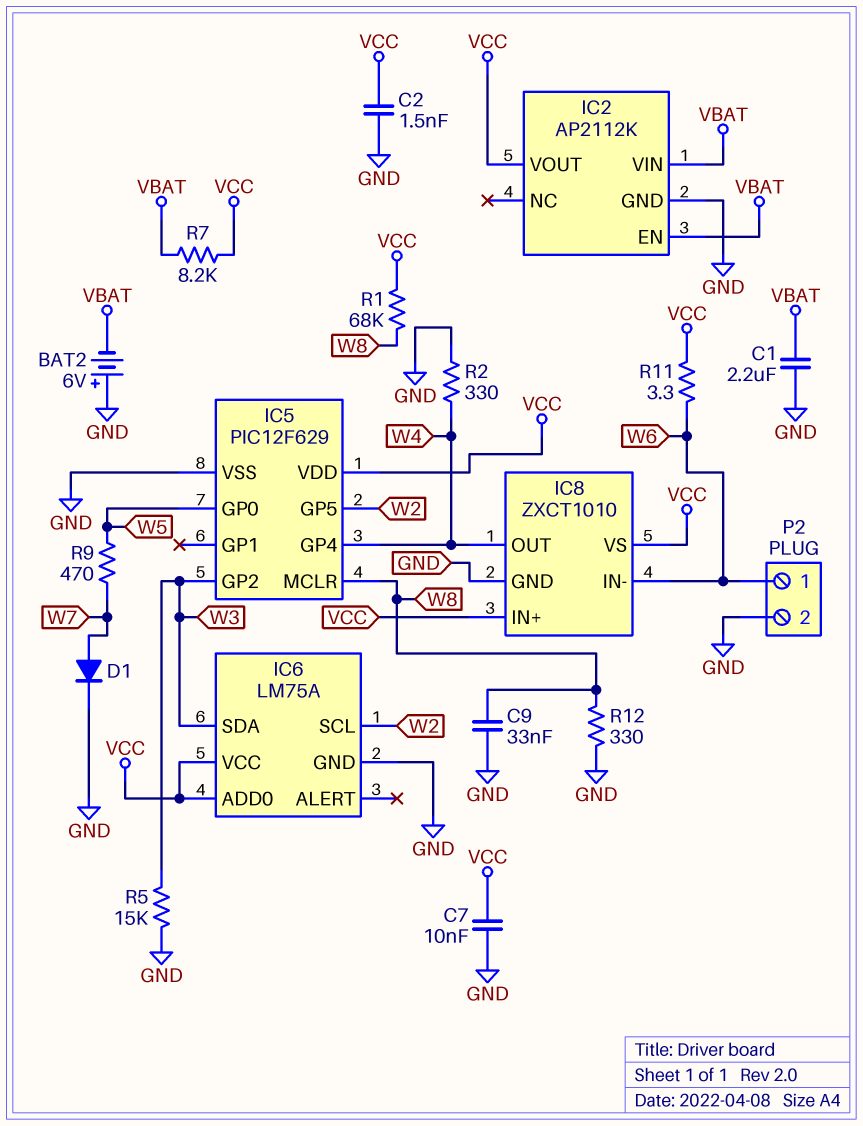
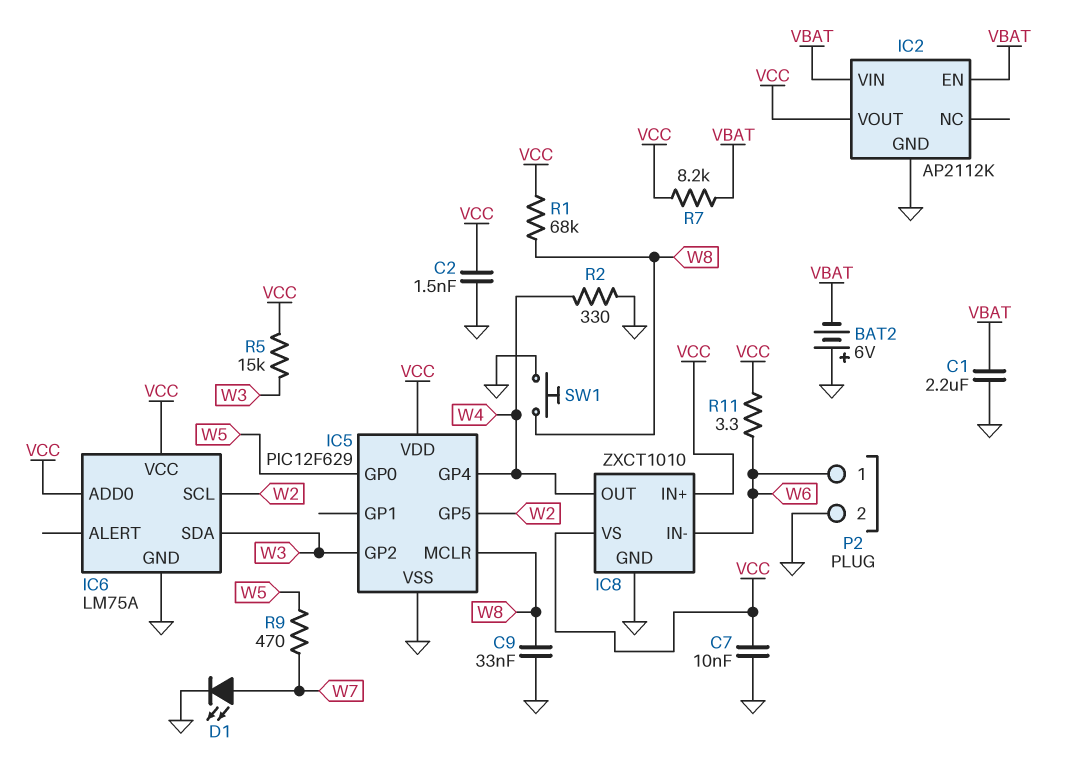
D1: diode (A W7, K GND) -> LED (A W7, K GND)
R5: 15k (GND, W3) -> 15k (VCC, W3)
R12: 330 (GND, W8) -> none
SW1: none -> button (GND, W8)

